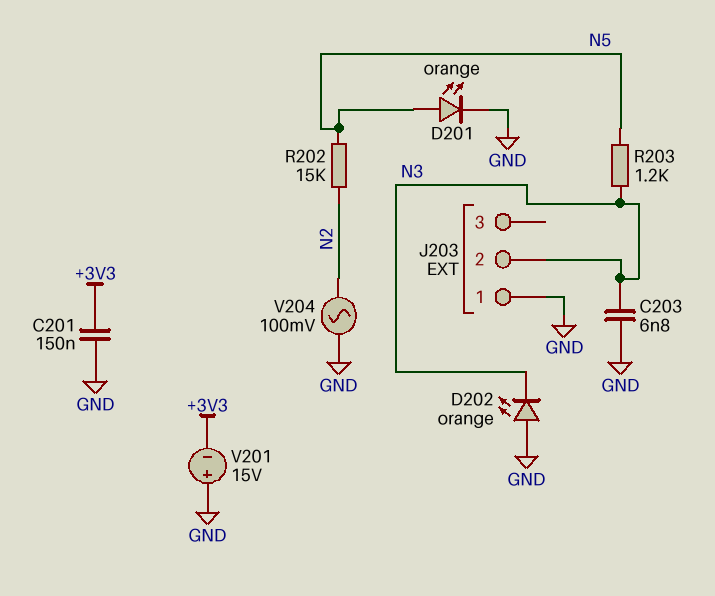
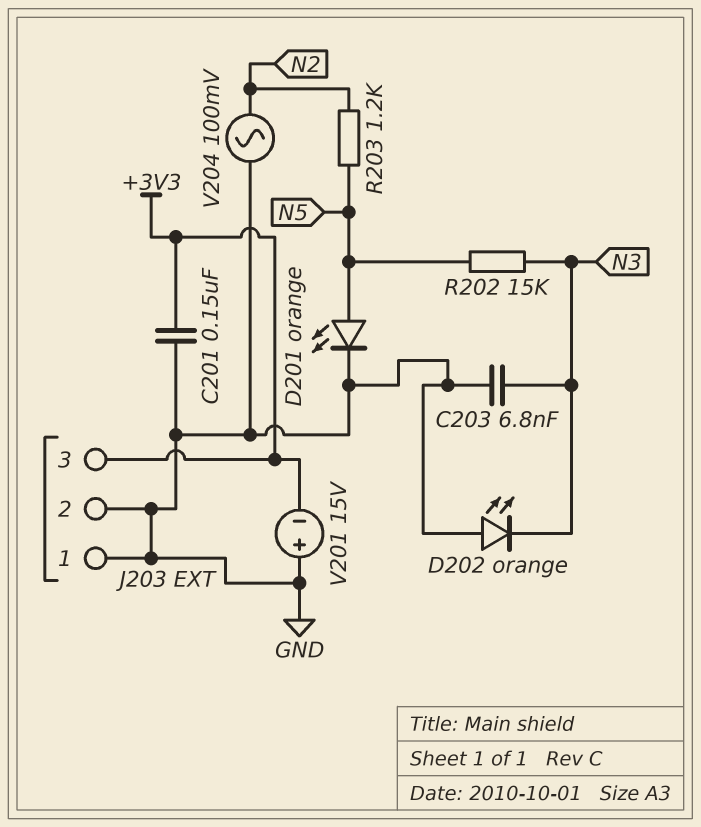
J203 pin 2: N3 -> GND
J203 pin 3: none -> +3V3
R202: 15k (N2, N5) -> 15k (N3, N5)
R203: 1.2k (N3, N5) -> 1.2k (N2, N5)

